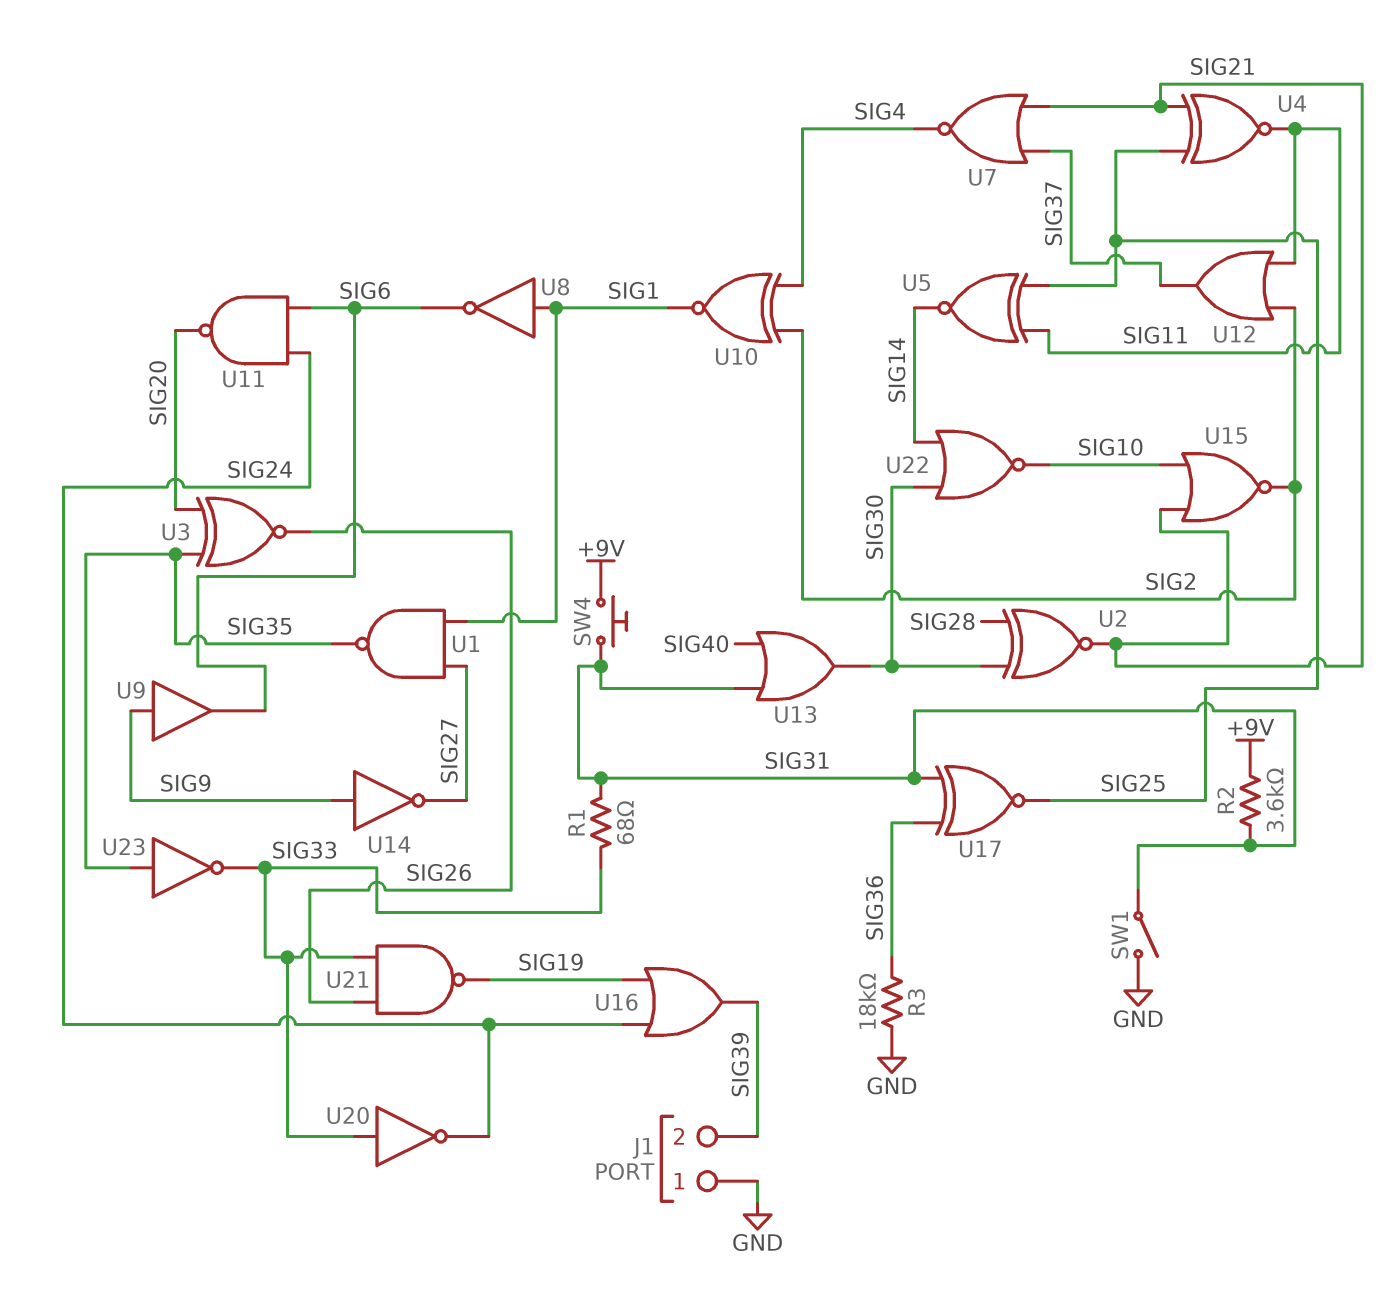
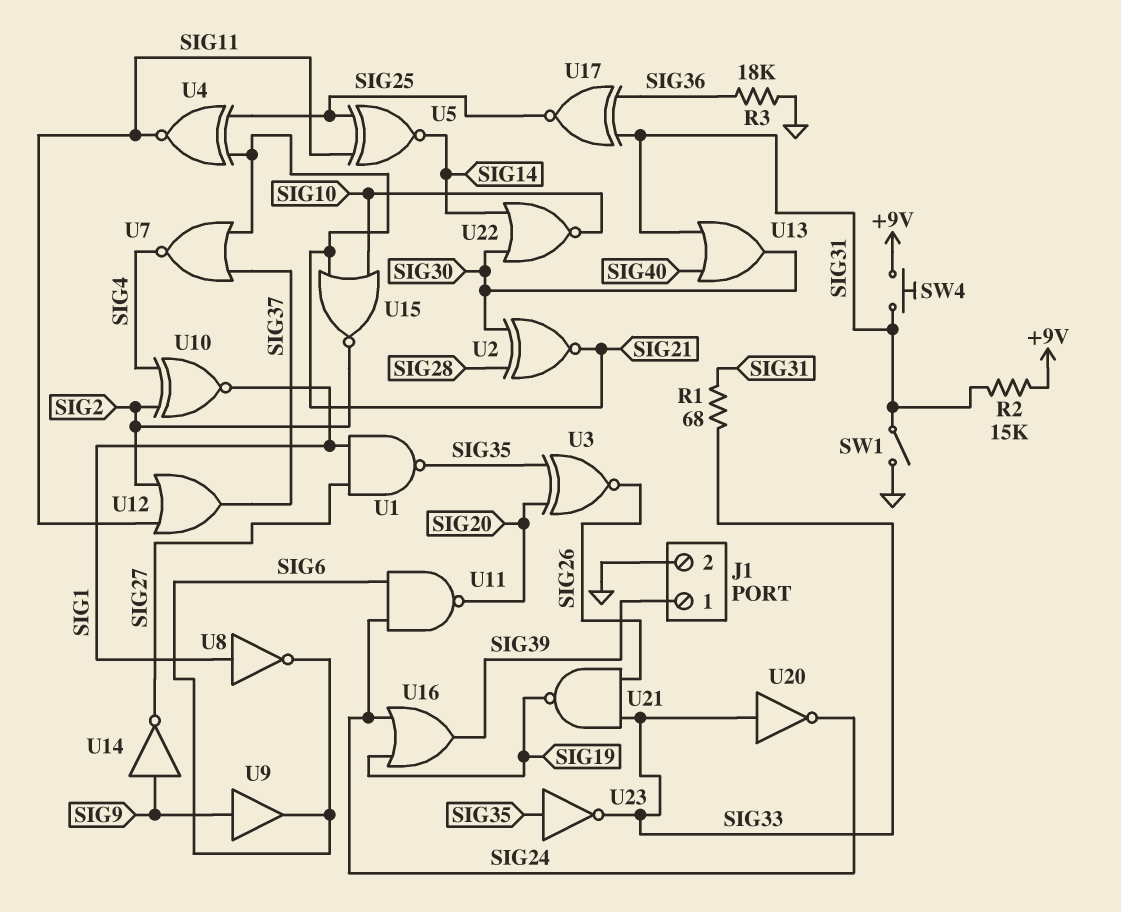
J1 pin 1: GND -> SIG39
J1 pin 2: SIG39 -> GND
R2: 3.6k (+9V, SIG31) -> 15k (+9V, SIG31)

